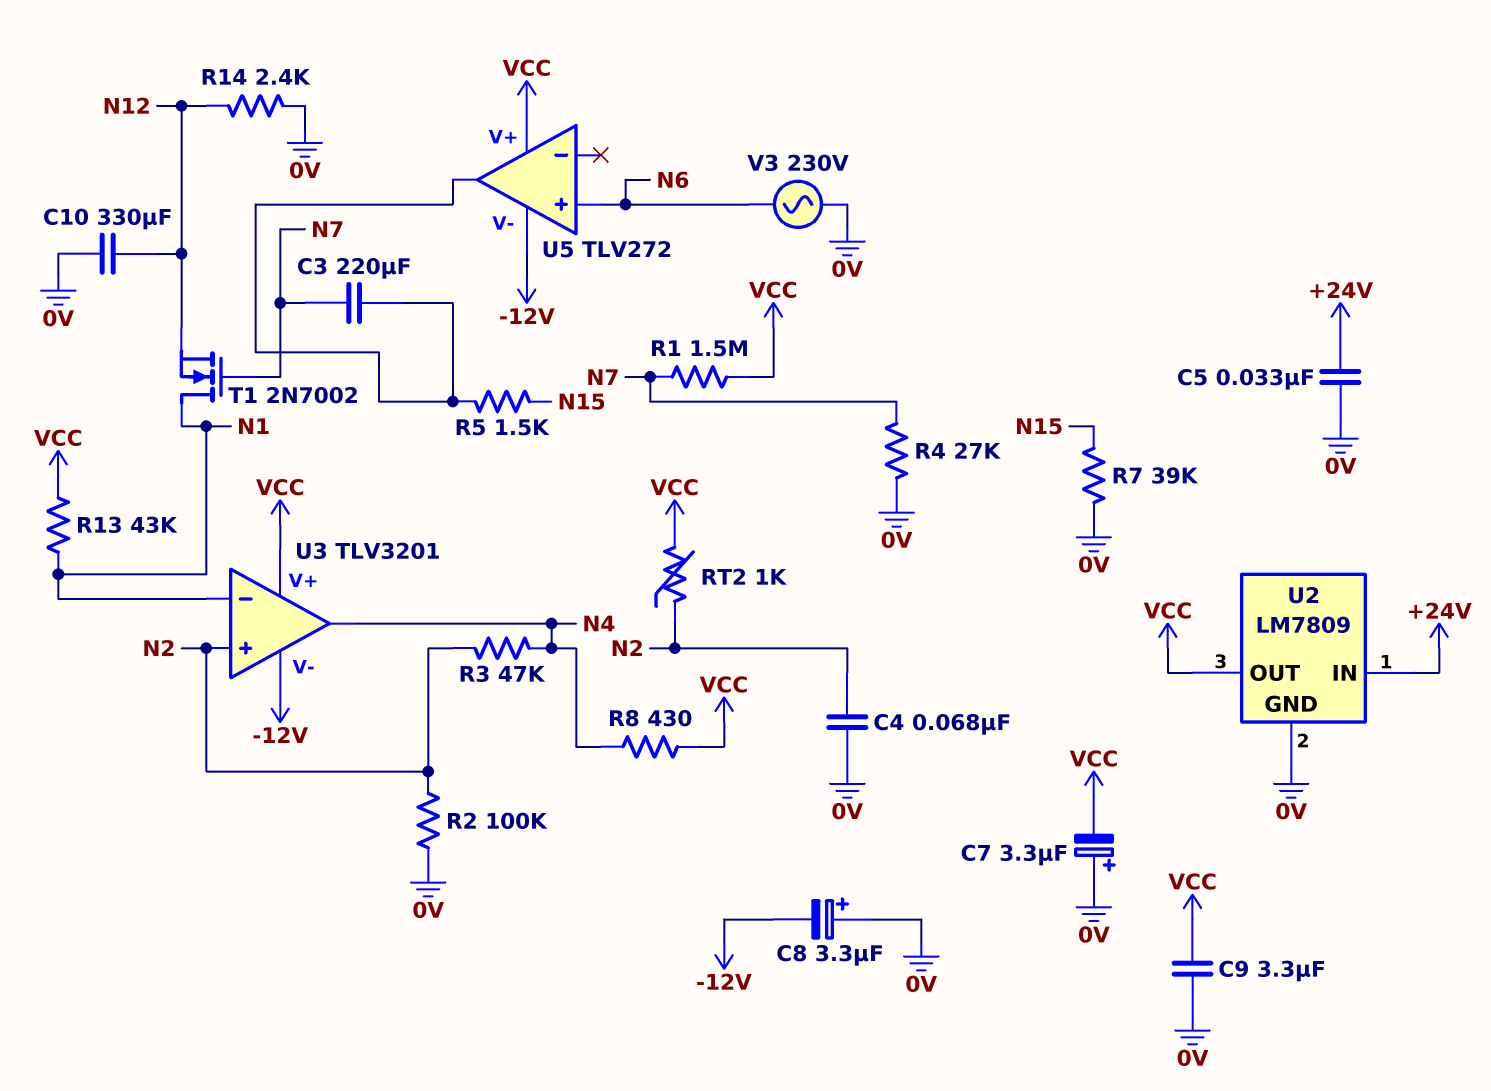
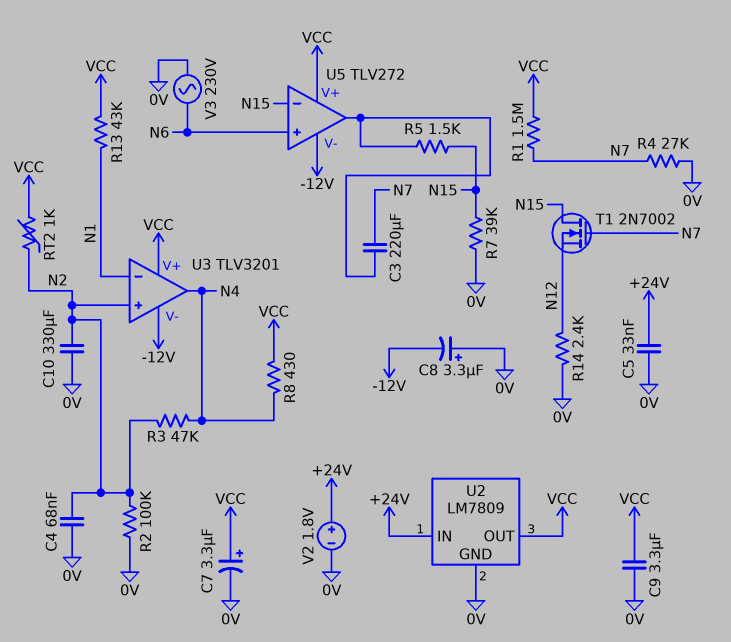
C7: 3.3uF (plus 0V, minus VCC) -> 3.3uF (plus VCC, minus 0V)
C10: 330uF (0V, N12) -> 330uF (0V, N2)
T1: NMOS 2N7002 (G N7, D N1, S N12) -> NMOS 2N7002 (G N7, D N15, S N12)
U5 pin in-: none -> N15
V2: none -> 1.8V (plus +24V, minus 0V)

